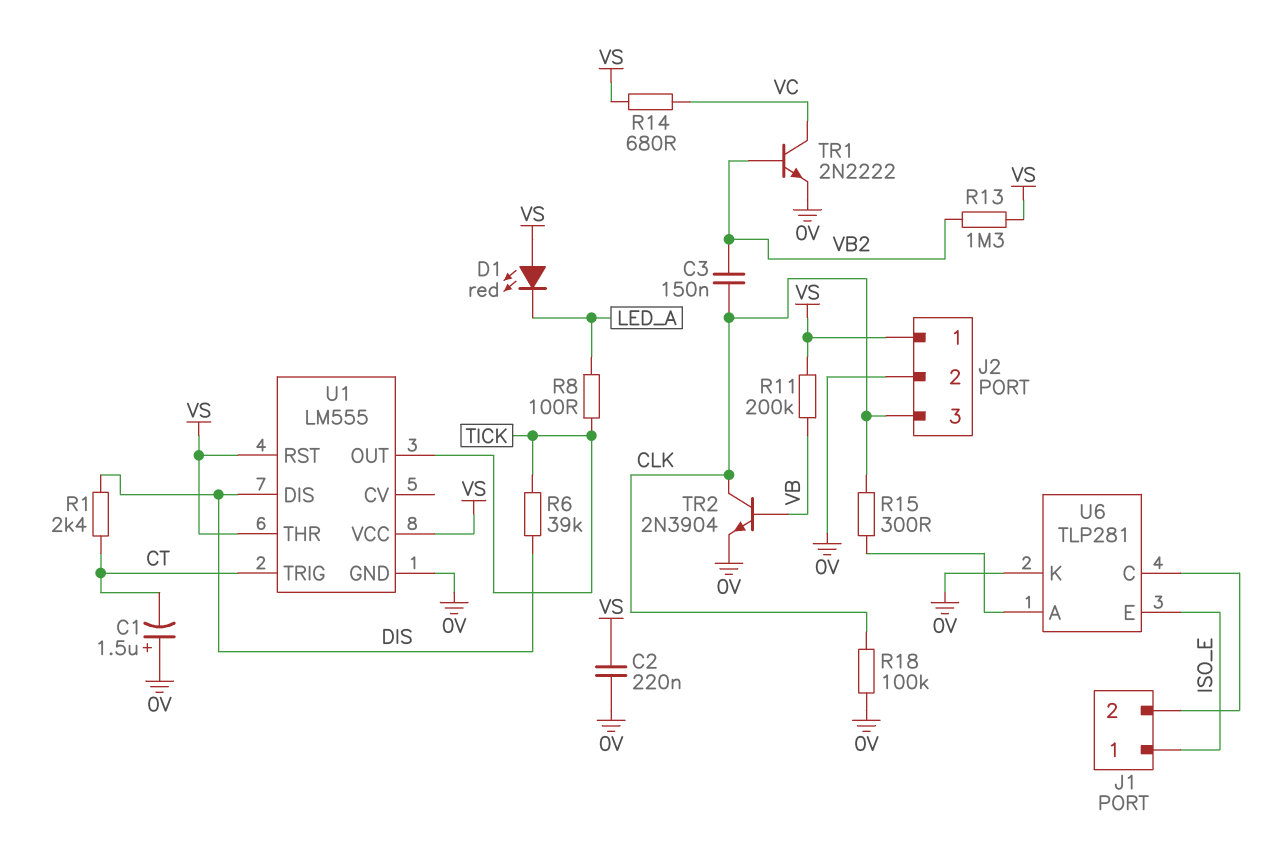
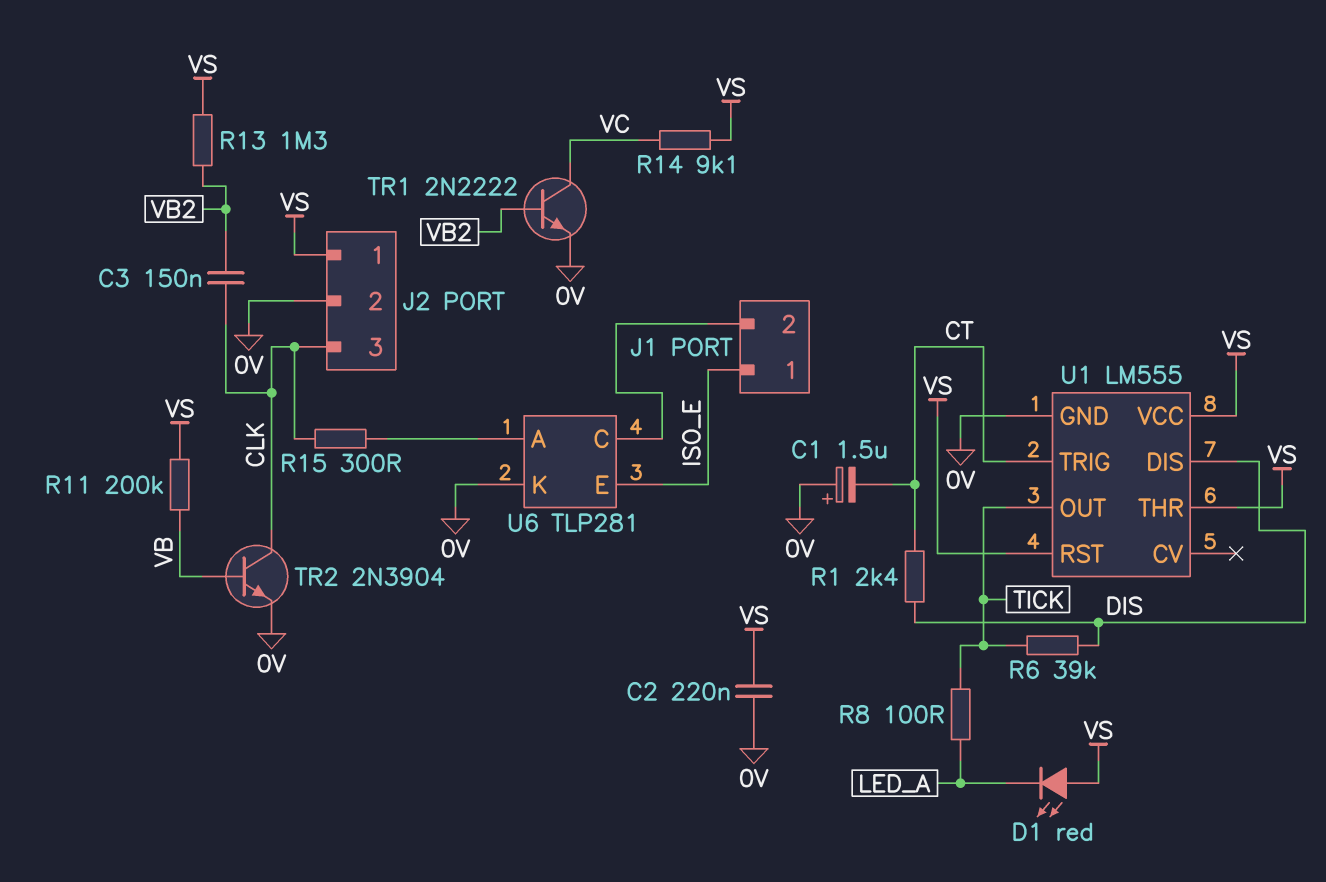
R14: 680 (VC, VS) -> 9.1k (VC, VS)
R18: 100k (0V, CLK) -> none

